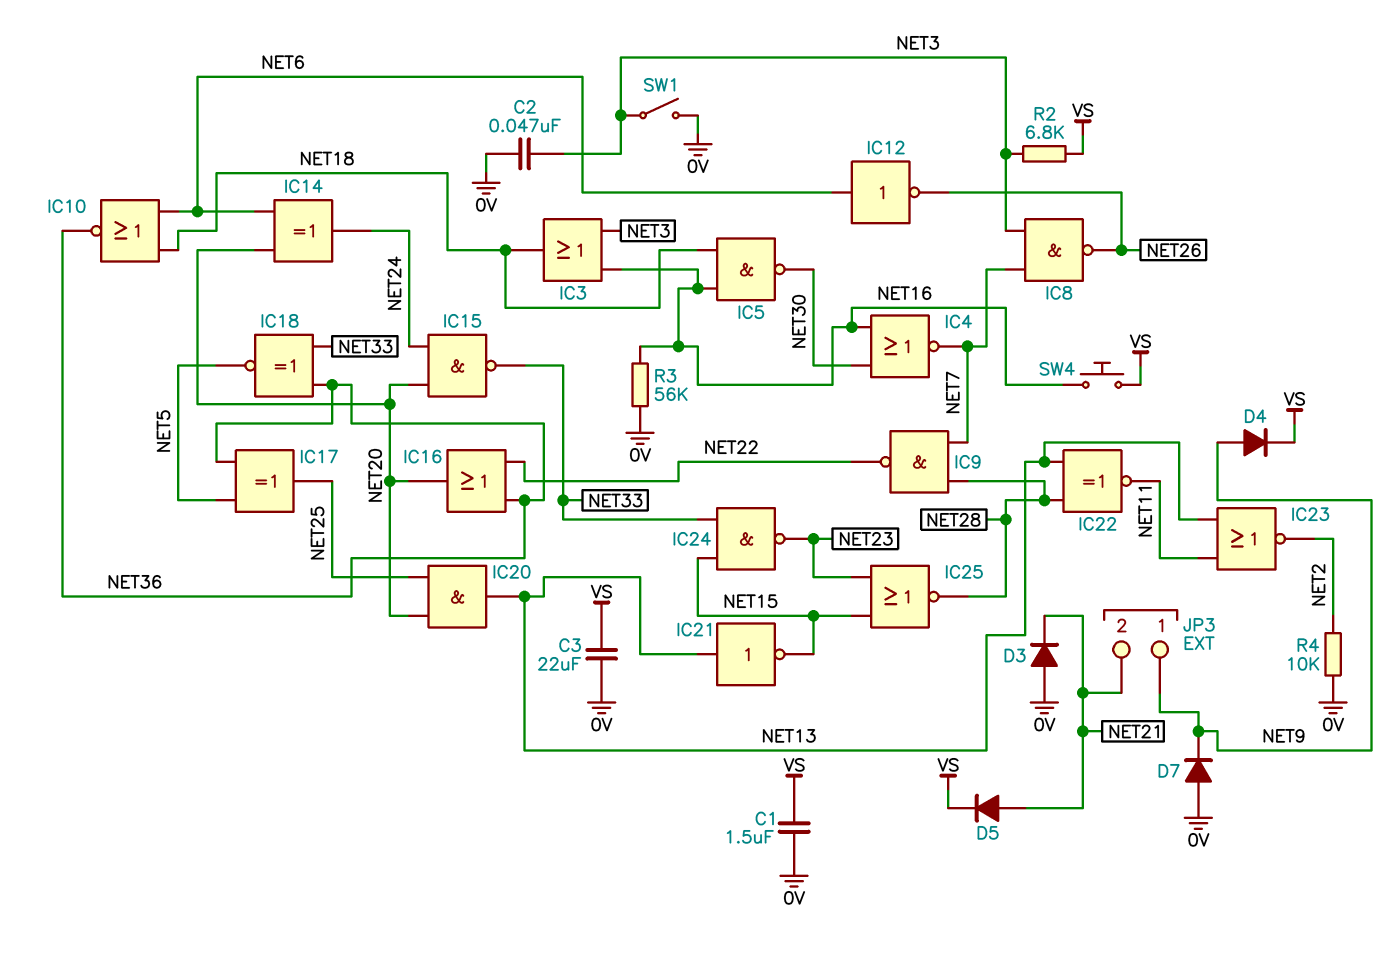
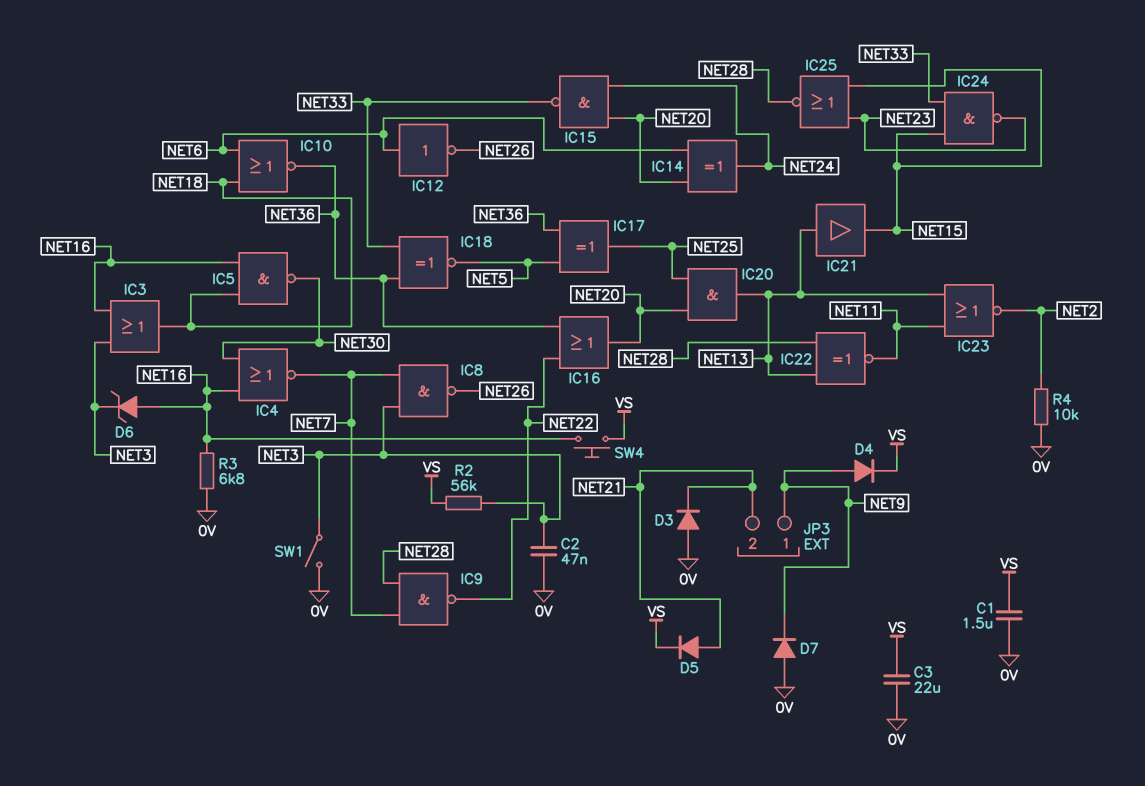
D6: none -> zener (A NET16, K NET3)
IC21: NOT (in NET13, out NET15) -> buffer (in NET13, out NET15)
R2: 6.8k (NET3, VS) -> 56k (NET3, VS)
R3: 56k (0V, NET16) -> 6.8k (0V, NET16)

